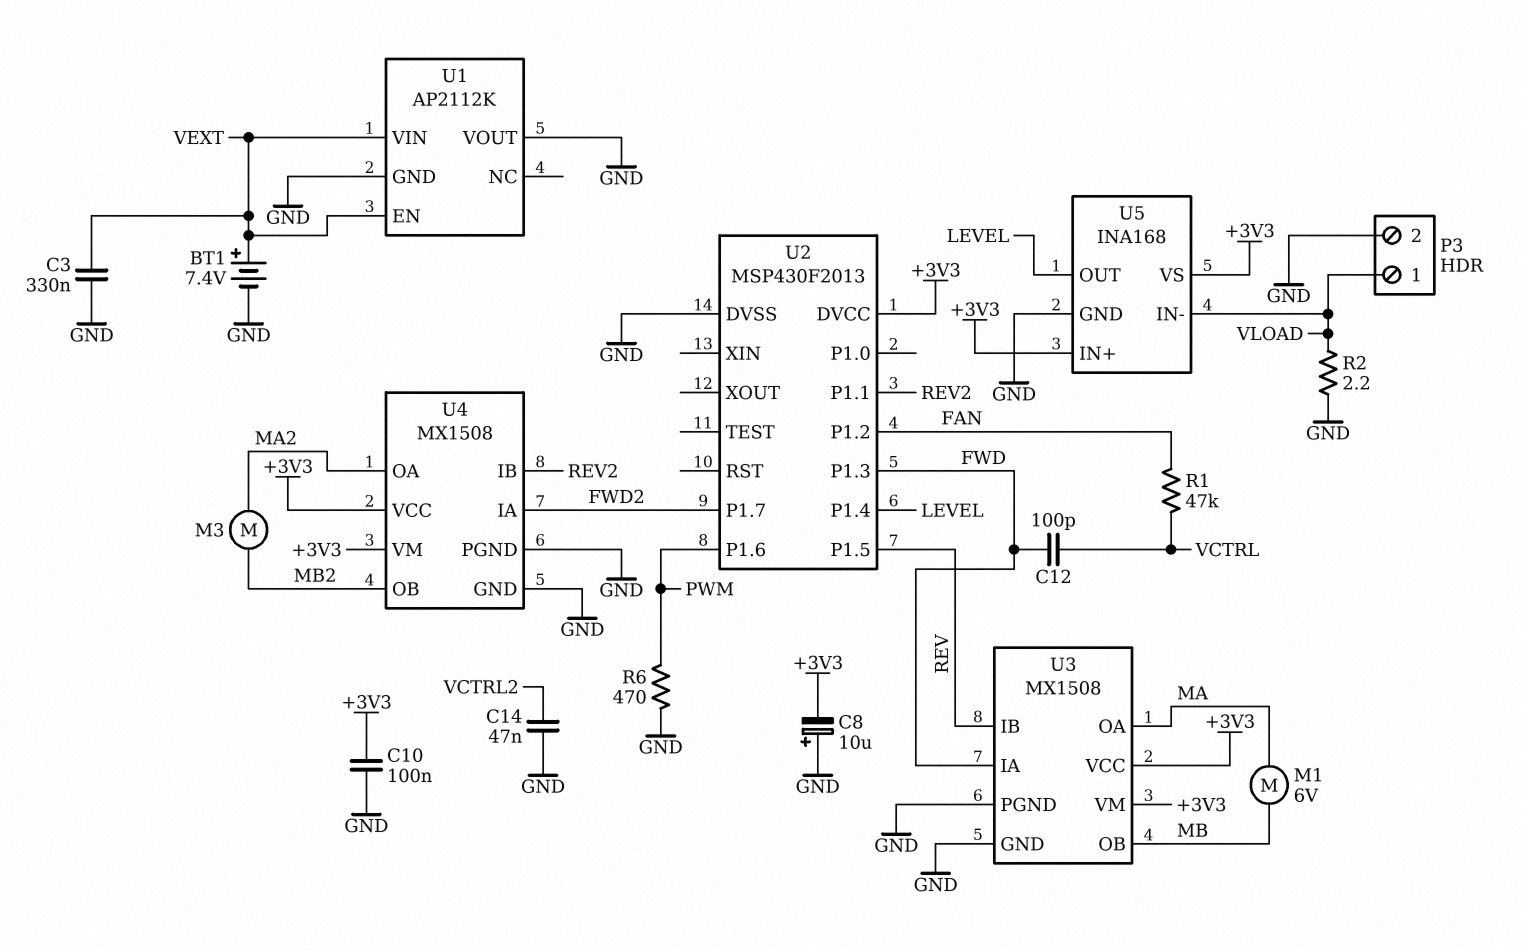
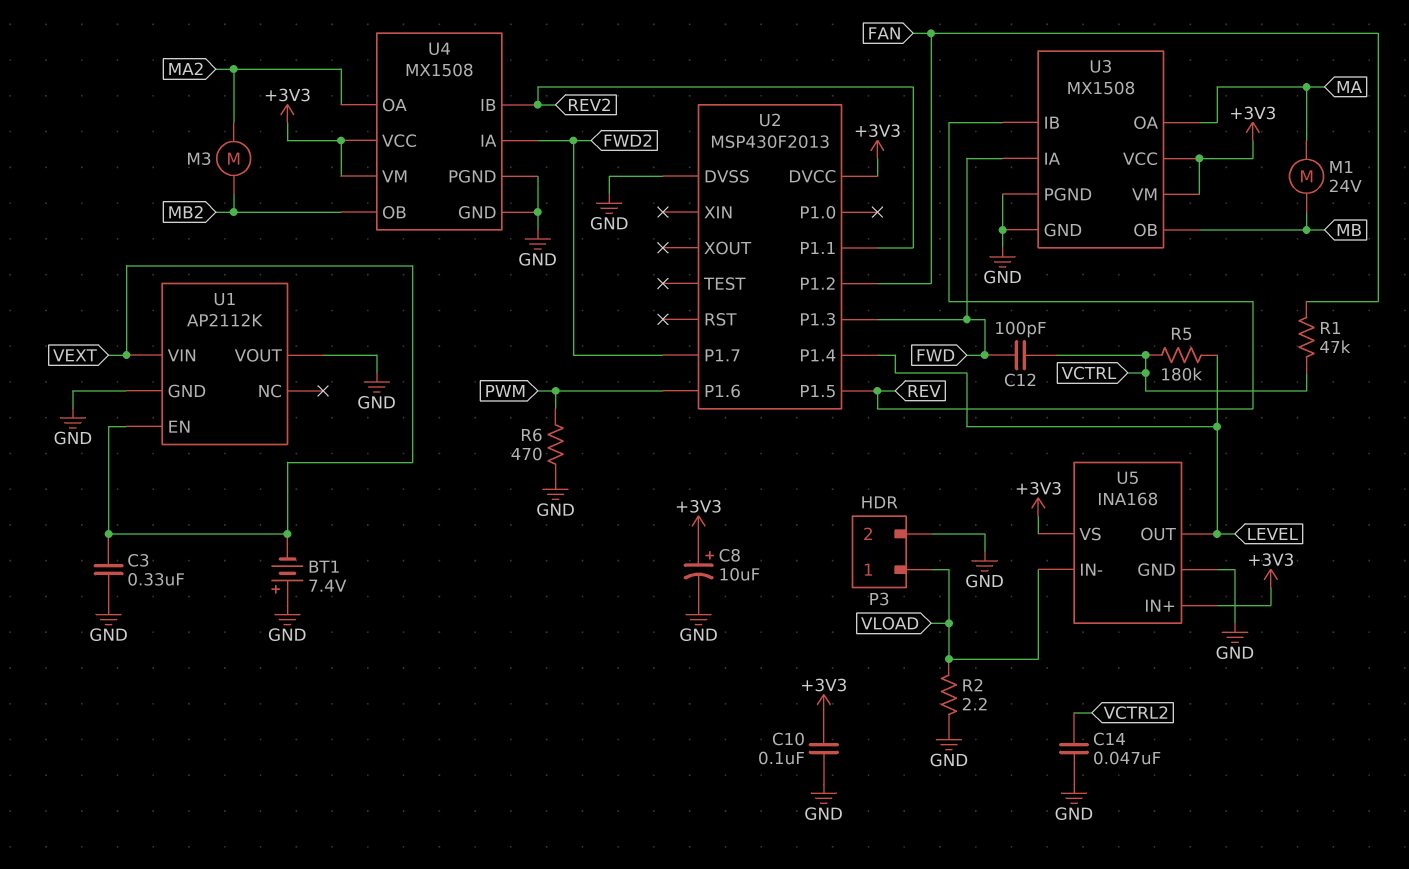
BT1: 7.4V (plus VEXT, minus GND) -> 7.4V (plus GND, minus VEXT)
C8: 10uF (plus GND, minus +3V3) -> 10uF (plus +3V3, minus GND)
M1: motor 6V (MA, MB) -> motor 24V (MA, MB)
R5: none -> 180k (LEVEL, VCTRL)

